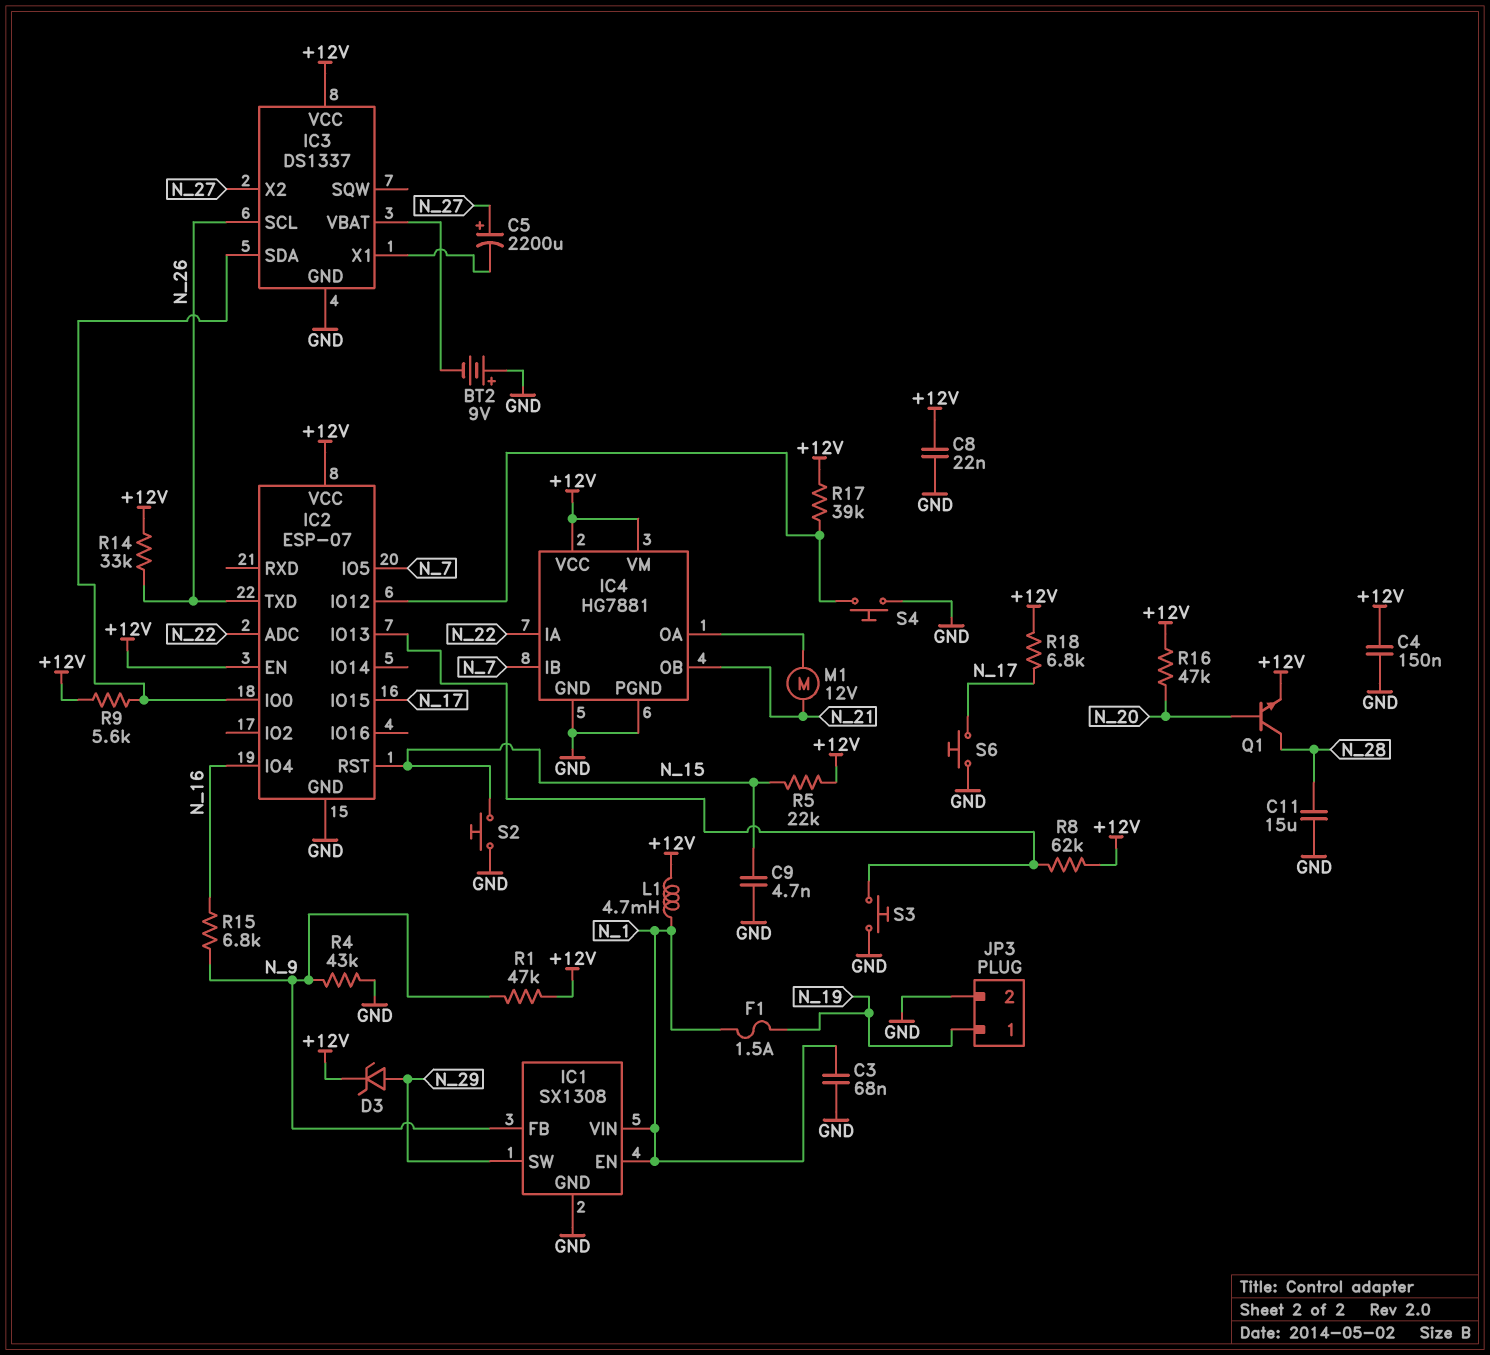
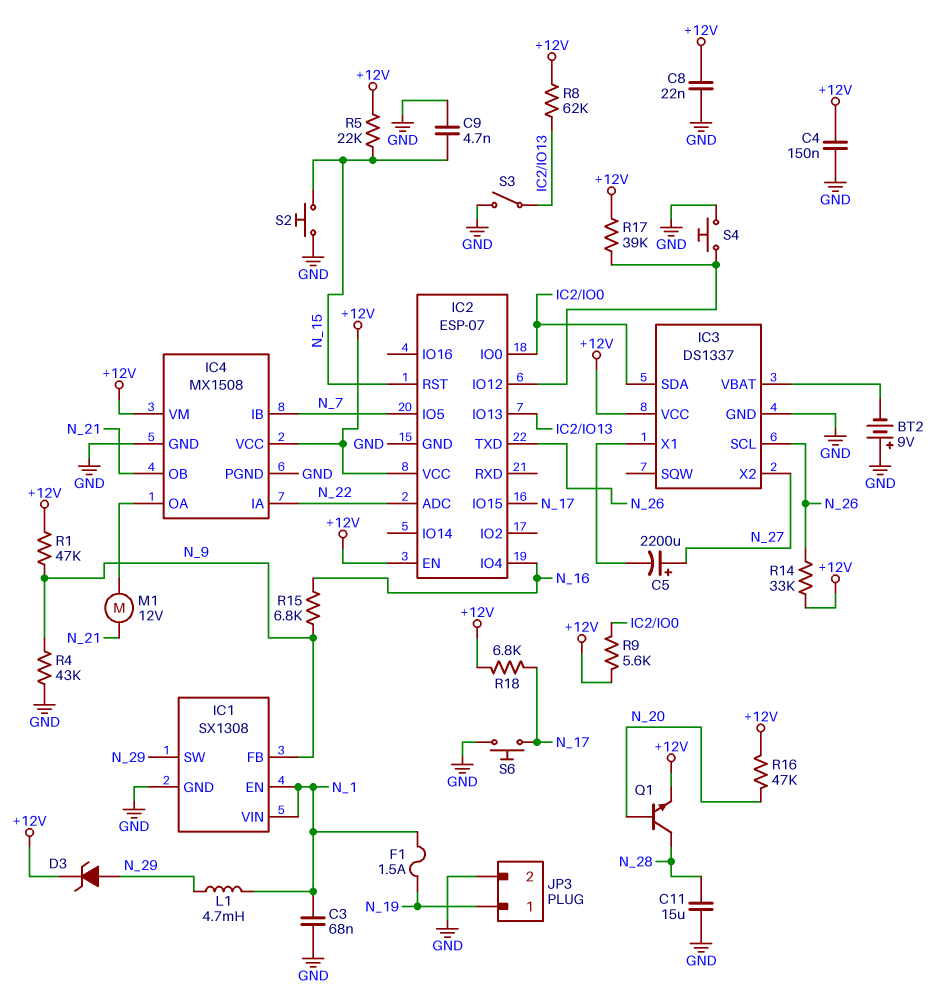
IC4: HG7881 -> MX1508
L1: 4.7mH (+12V, N_1) -> 4.7mH (N_1, N_29)
S3: button (GND, IC2/IO13) -> switch (GND, IC2/IO13)

